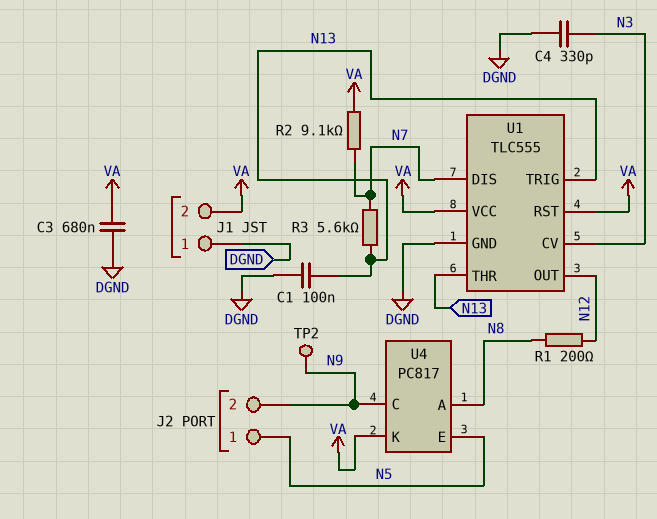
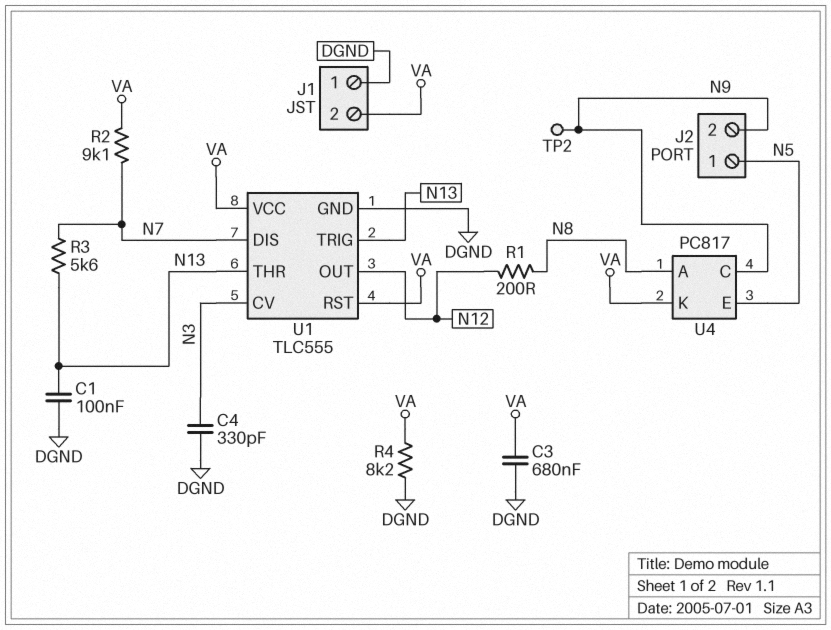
R4: none -> 8.2k (DGND, VA)

